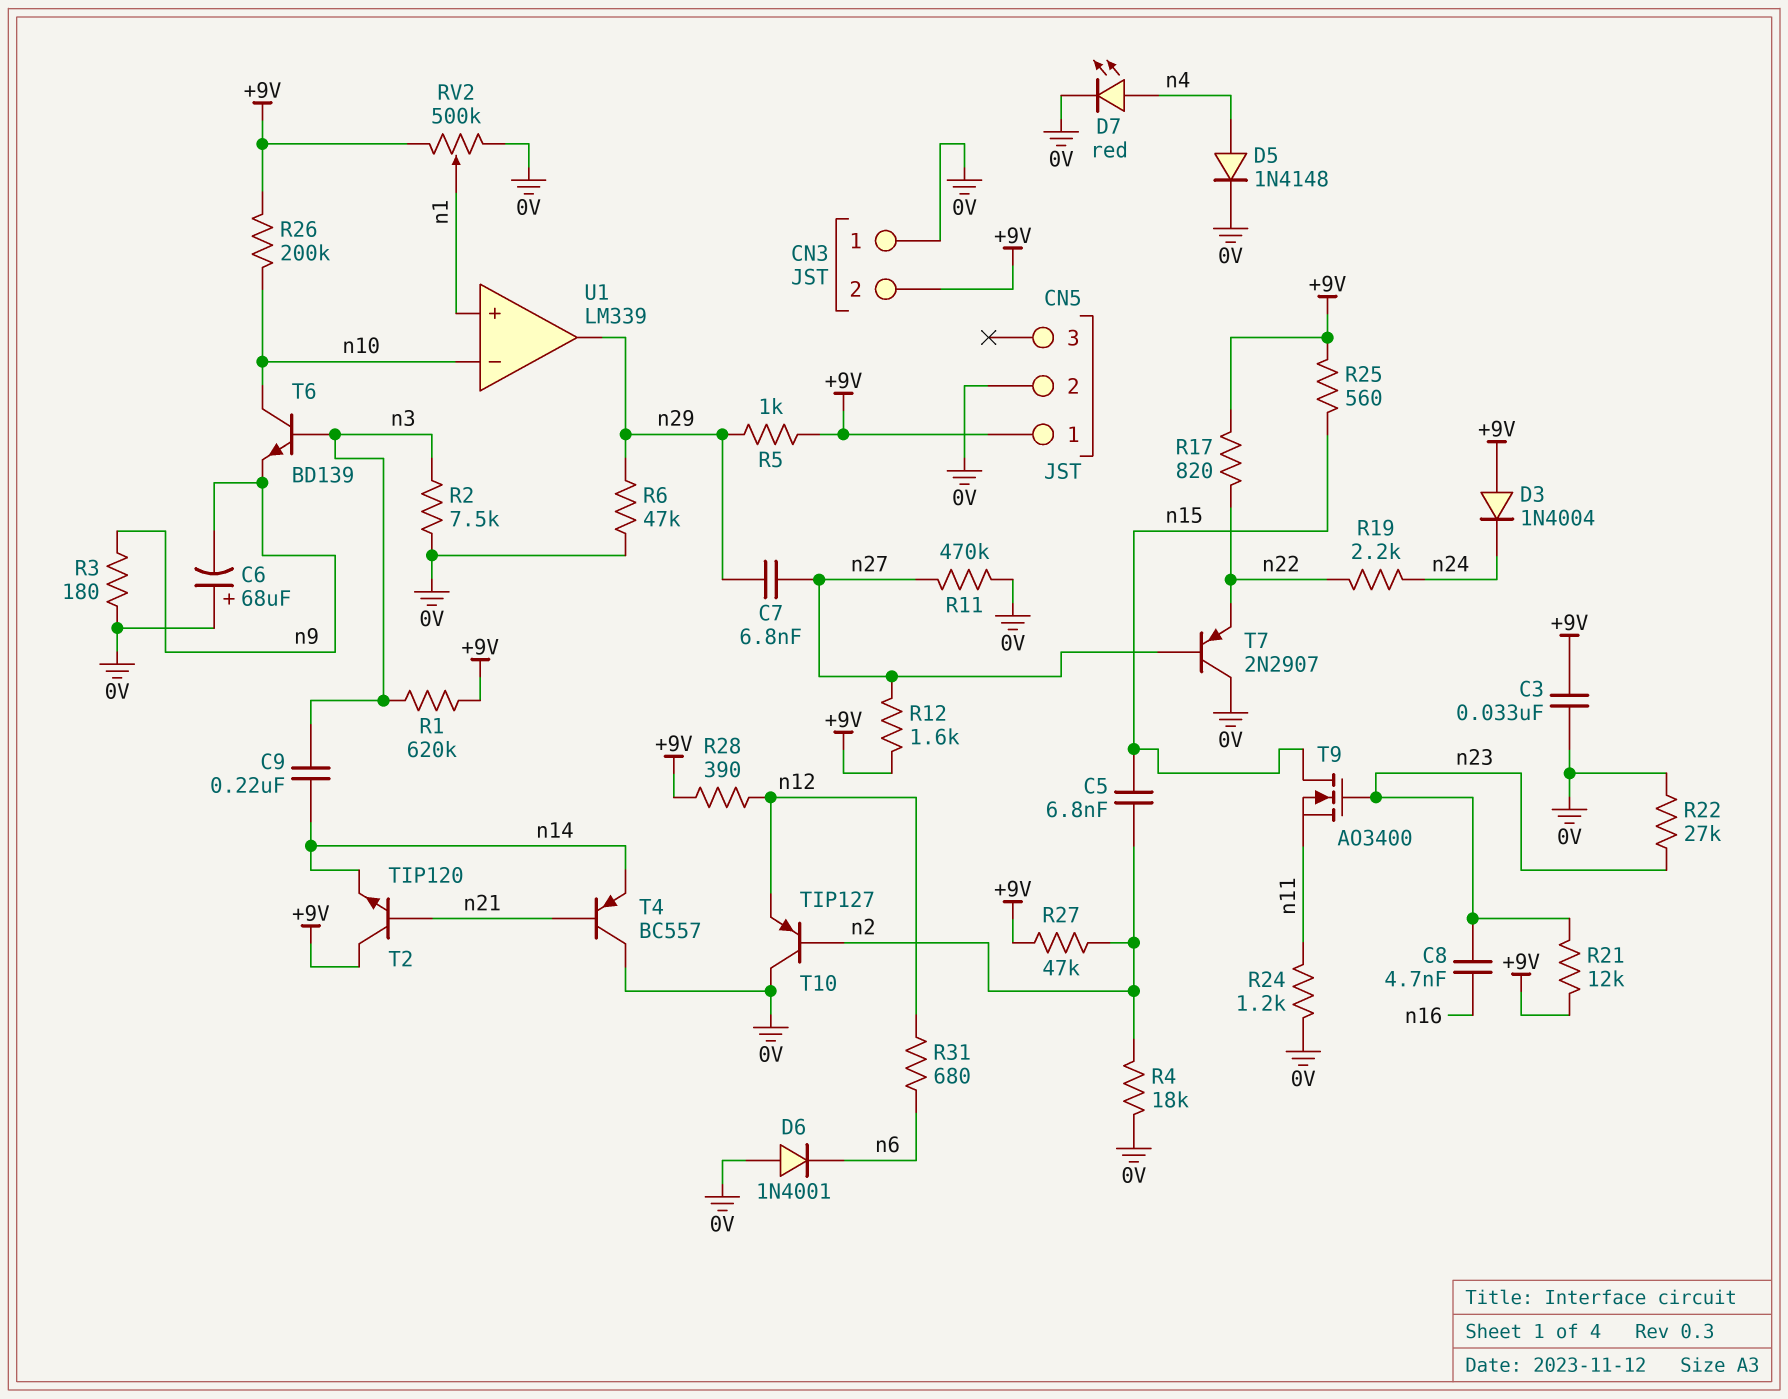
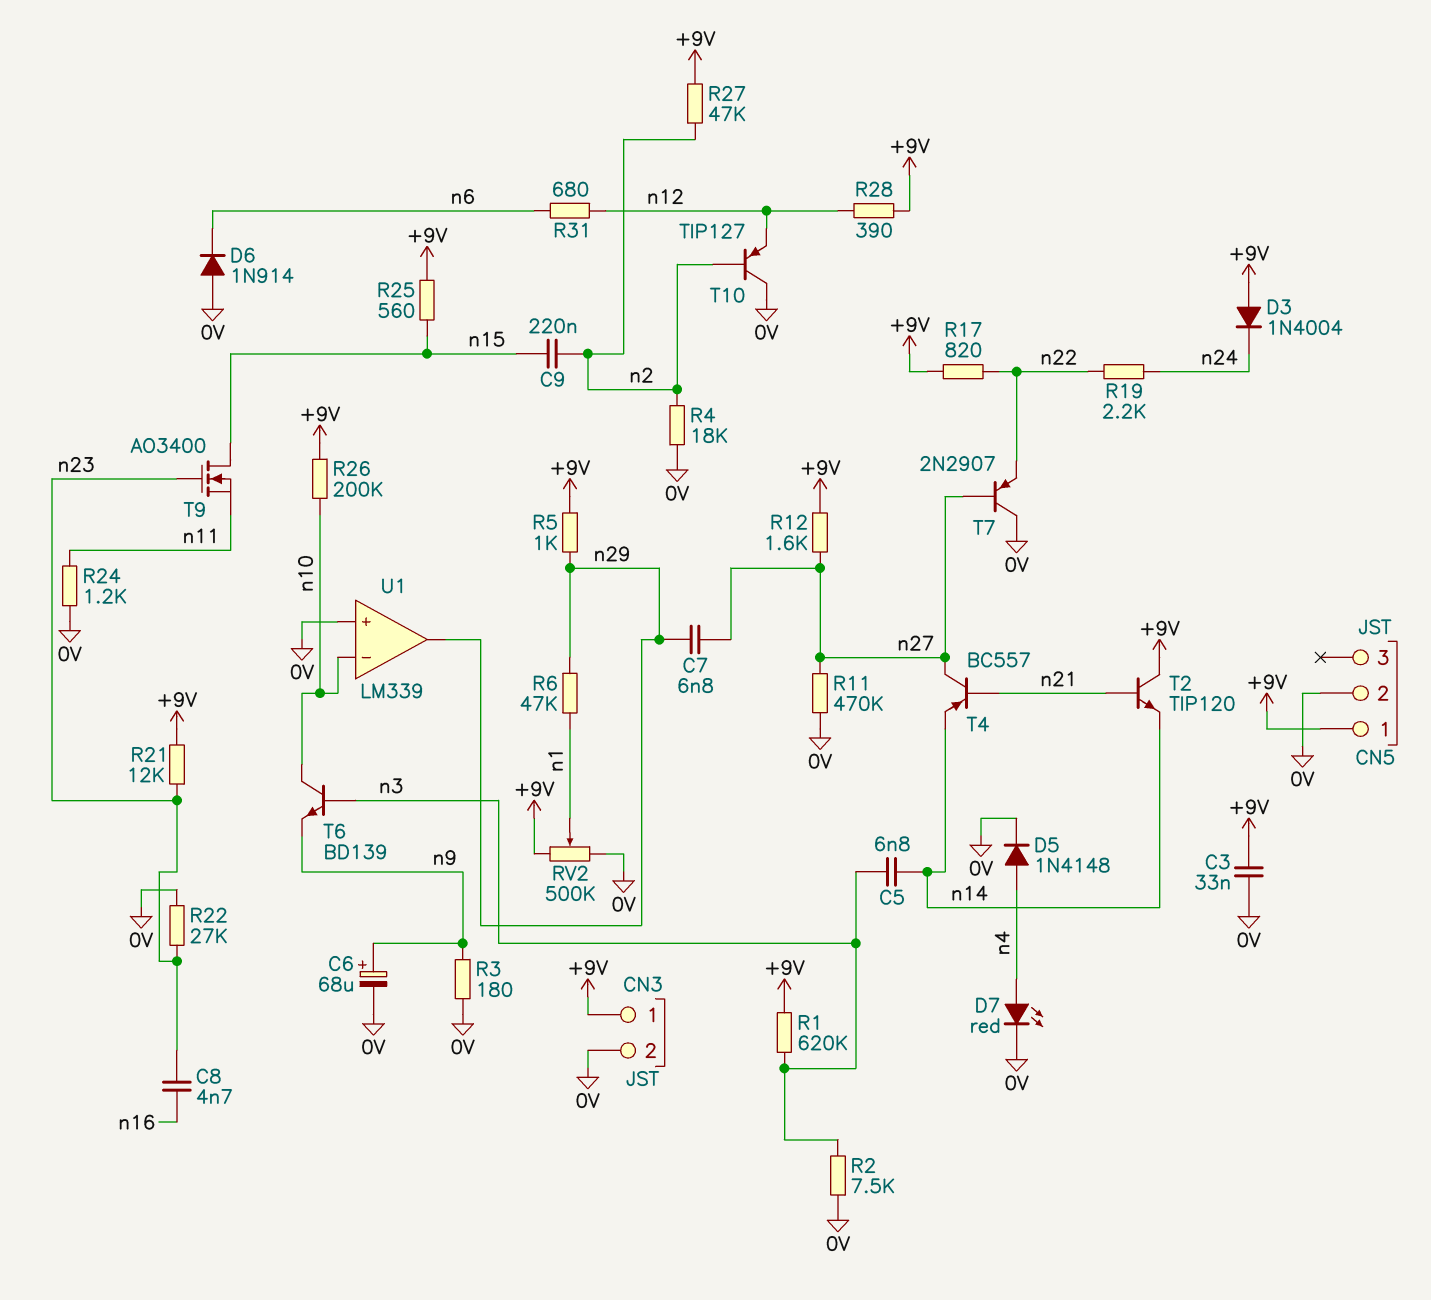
C5: 6.8nF (n2, n15) -> 6.8nF (n3, n14)
C6: 68uF (plus 0V, minus n9) -> 68uF (plus n9, minus 0V)
C9: 220nF (n3, n14) -> 220nF (n2, n15)
CN3 pin 1: 0V -> +9V
CN3 pin 2: +9V -> 0V
D6: diode 1N4001 (A 0V, K n6) -> diode 1N914 (A 0V, K n6)
R6: 47k (0V, n29) -> 47k (n1, n29)
T4: PNP BC557 (B n21, C 0V, E n14) -> PNP BC557 (B n21, C n27, E n14)
U1 pin in+: n1 -> 0V

